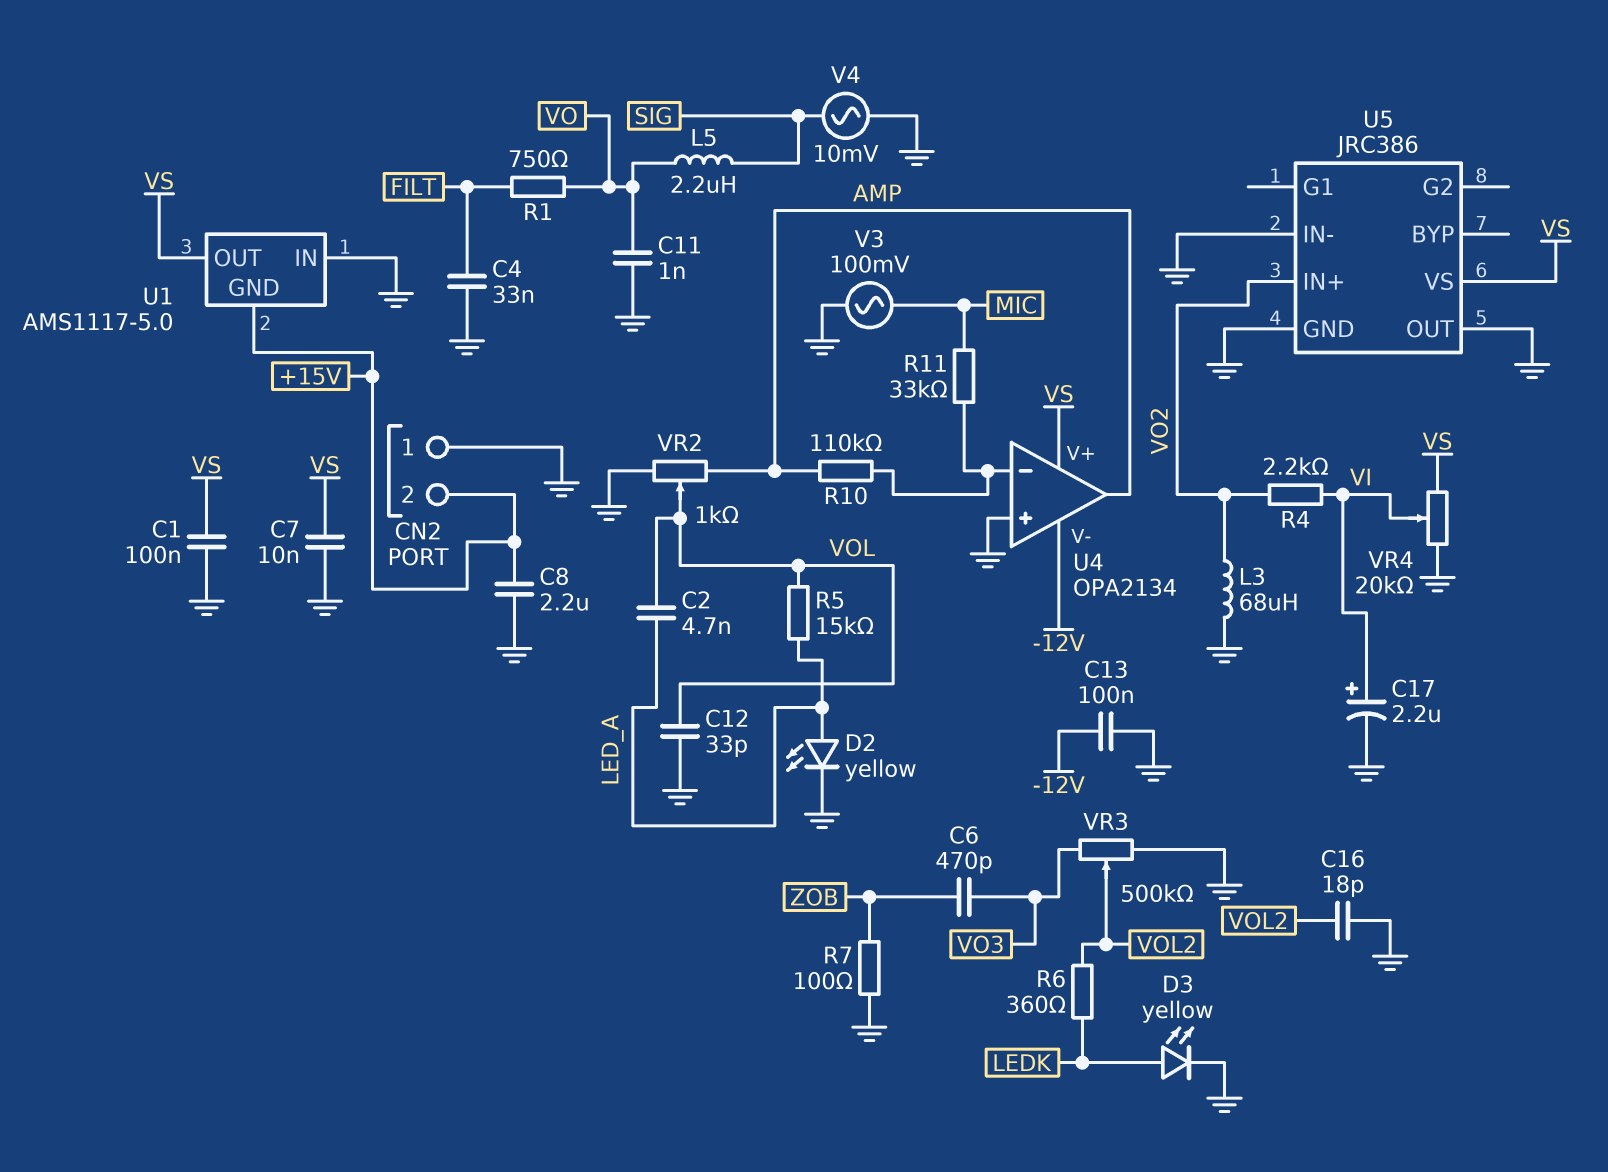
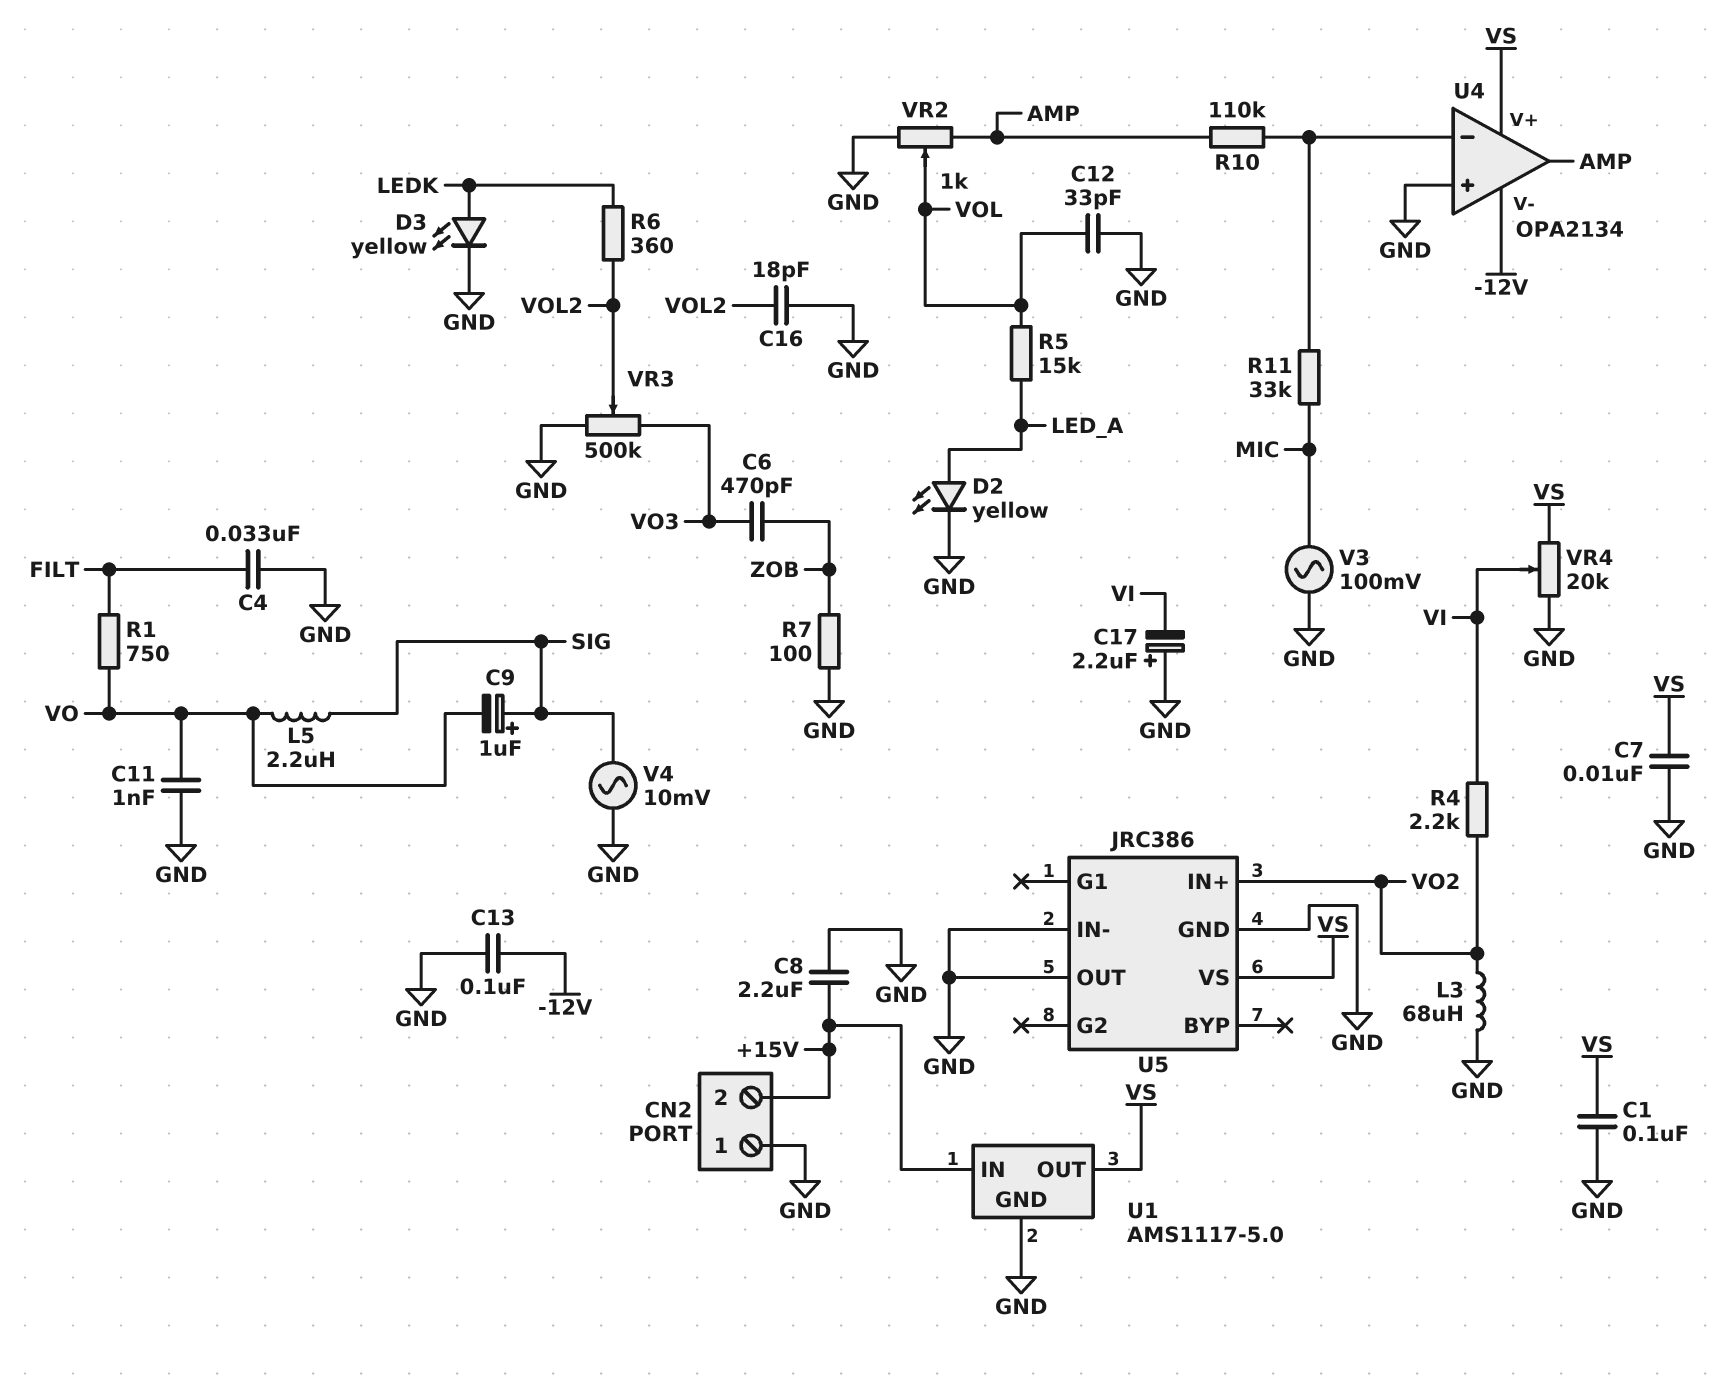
C2: 4.7nF (LED_A, VOL) -> none
C9: none -> 1uF (plus SIG, minus VO)
C17: 2.2uF (plus VI, minus GND) -> 2.2uF (plus GND, minus VI)
U1 pin GND: +15V -> GND
U1 pin IN: GND -> +15V

